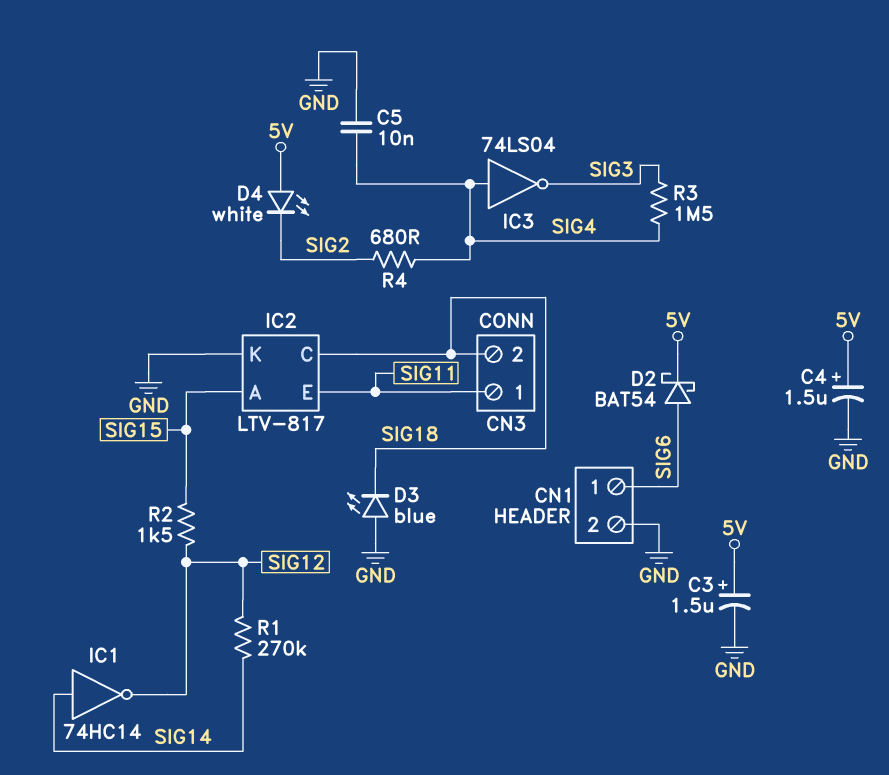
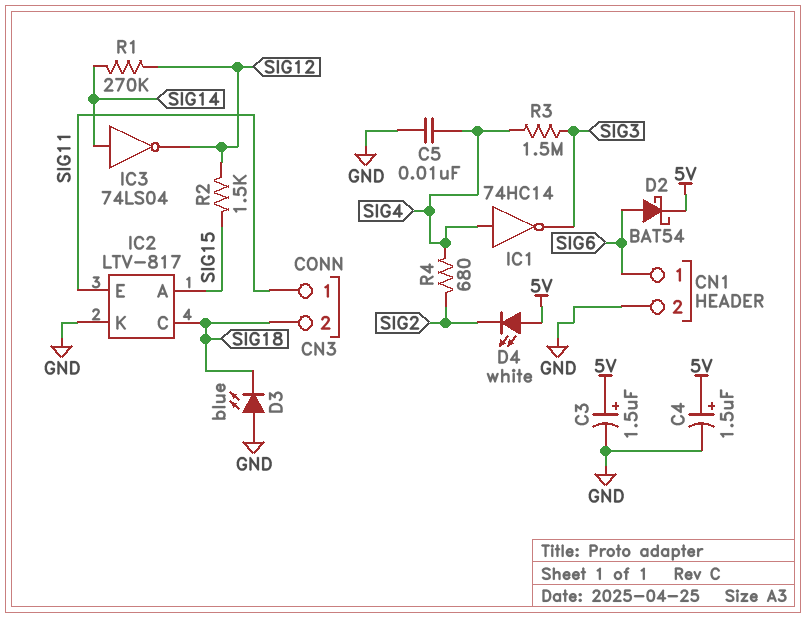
IC1: NOT 74HC14 (in SIG14, out SIG12) -> NOT 74HC14 (in SIG4, out SIG3)
IC3: NOT 74LS04 (in SIG4, out SIG3) -> NOT 74LS04 (in SIG14, out SIG12)

